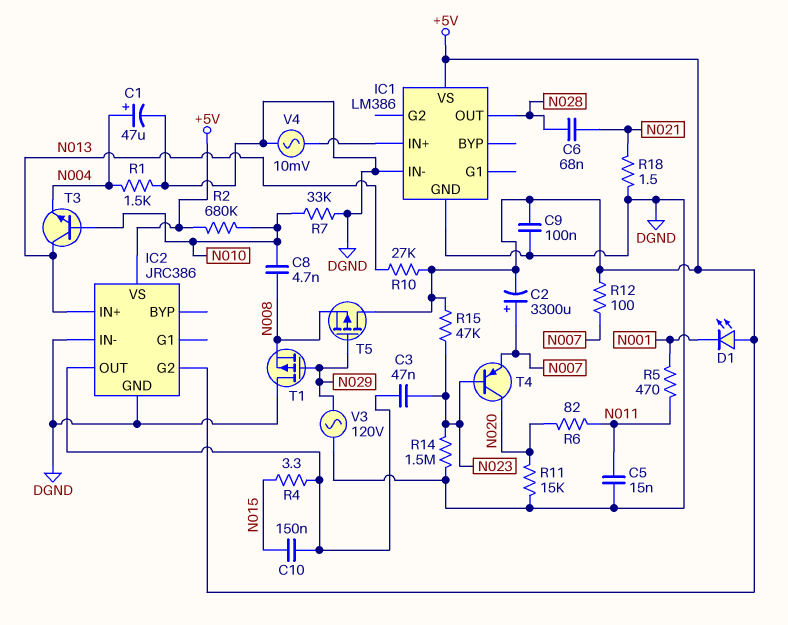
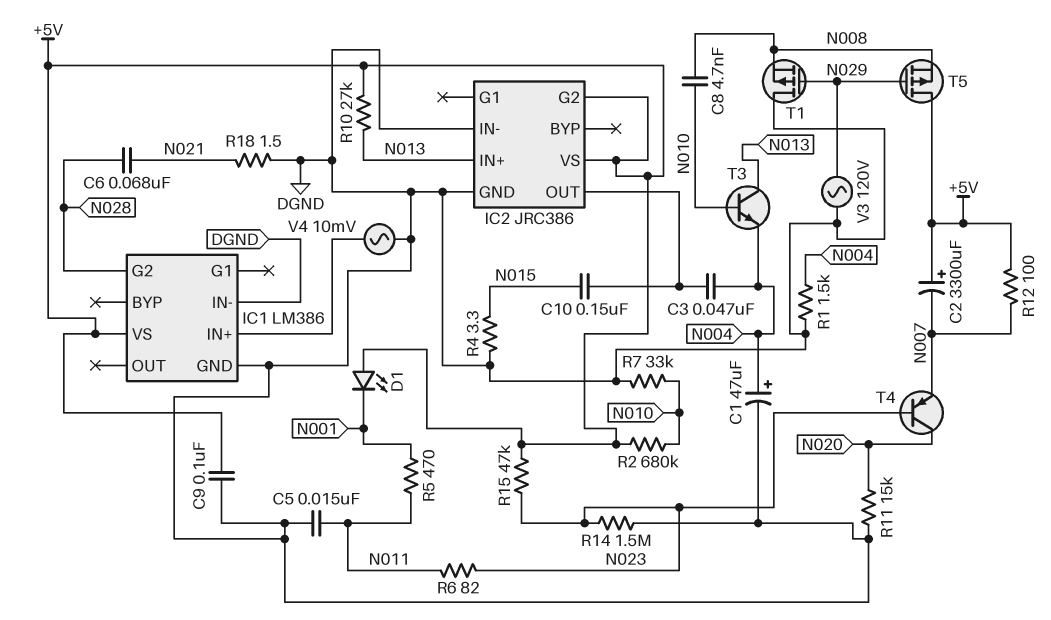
C2: 3300uF (plus N007, minus +5V) -> 3300uF (plus +5V, minus N007)
C3: 47nF (IC2/OUT, N023) -> 47nF (IC2/OUT, N004)
IC1 pin G2: none -> N028
IC1 pin OUT: N028 -> none
R4: 3.3 (IC2/OUT, N015) -> 3.3 (DGND, N015)
R6: 82 (N011, N020) -> 82 (N011, N023)

